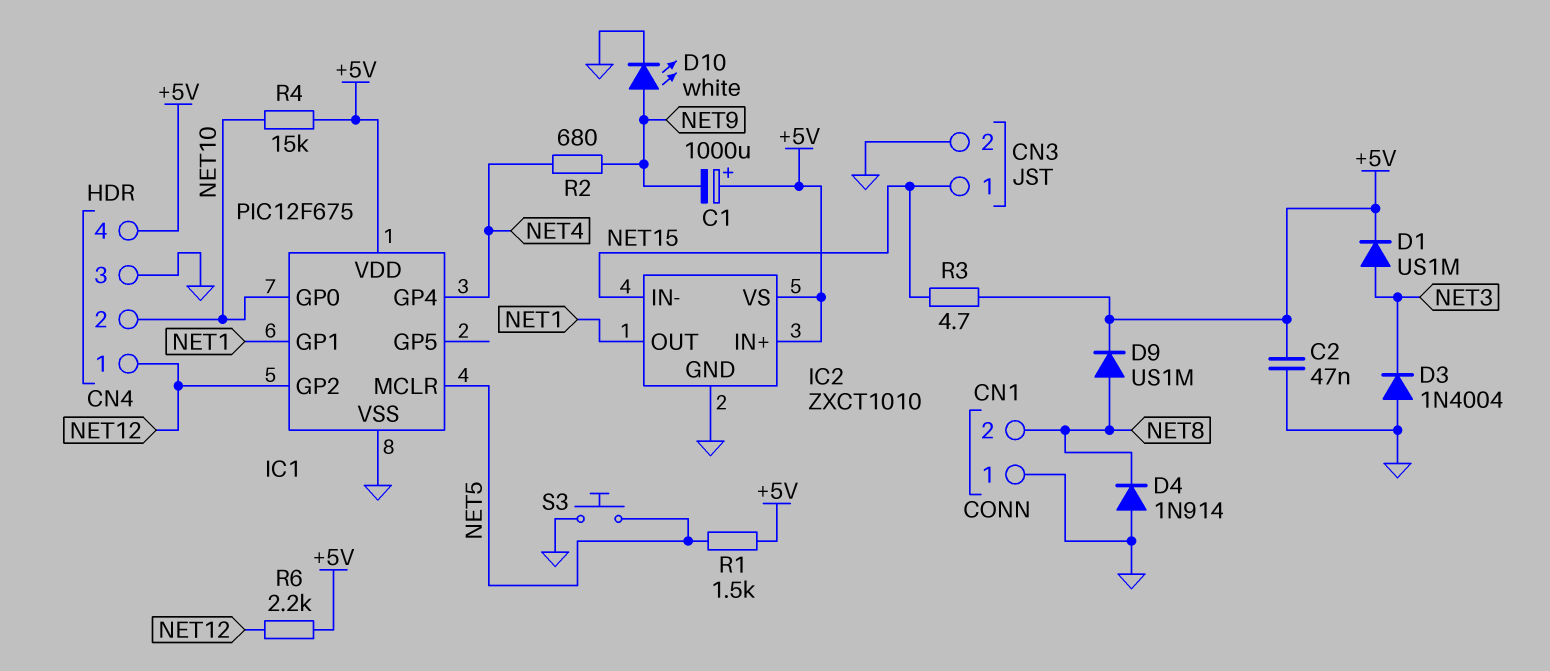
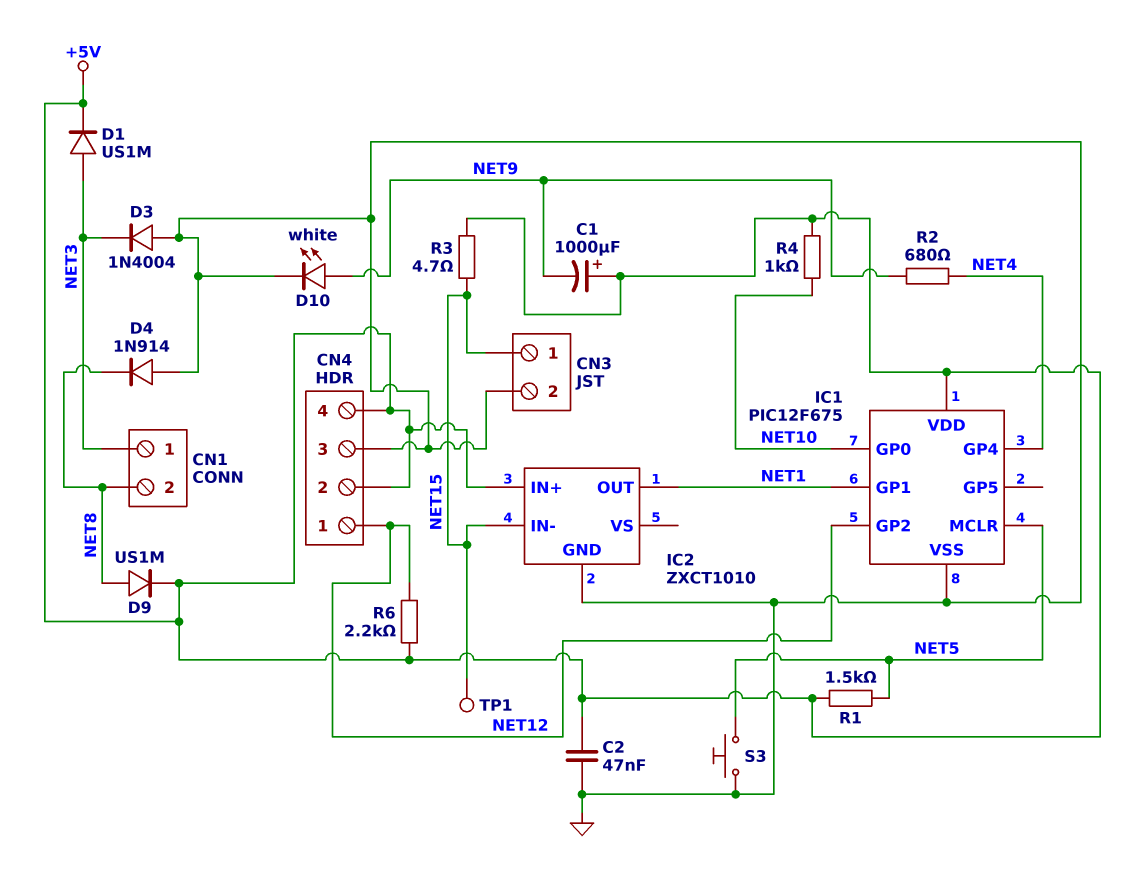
CN1 pin 1: GND -> NET3
CN4 pin 2: NET10 -> +5V
IC2 pin VS: +5V -> none
R4: 15k (+5V, NET10) -> 1k (+5V, NET10)
TP1: none -> test point (NET15)

